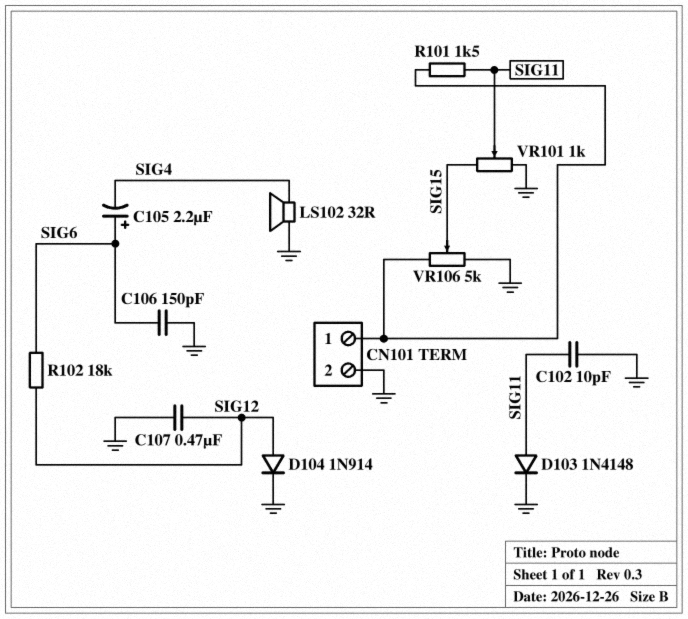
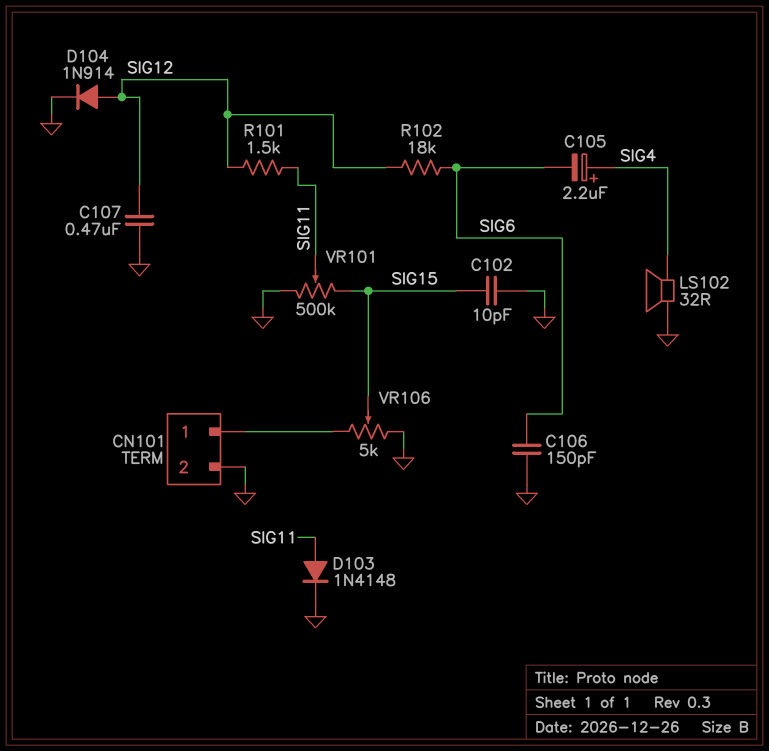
C102: 10pF (GND, SIG11) -> 10pF (GND, SIG15)
C105: 2.2uF (plus SIG6, minus SIG4) -> 2.2uF (plus SIG4, minus SIG6)
R101: 1.5k (CN101/1, SIG11) -> 1.5k (SIG11, SIG12)
VR101: 1k (GND, SIG15, wiper SIG11) -> 500k (GND, SIG15, wiper SIG11)

